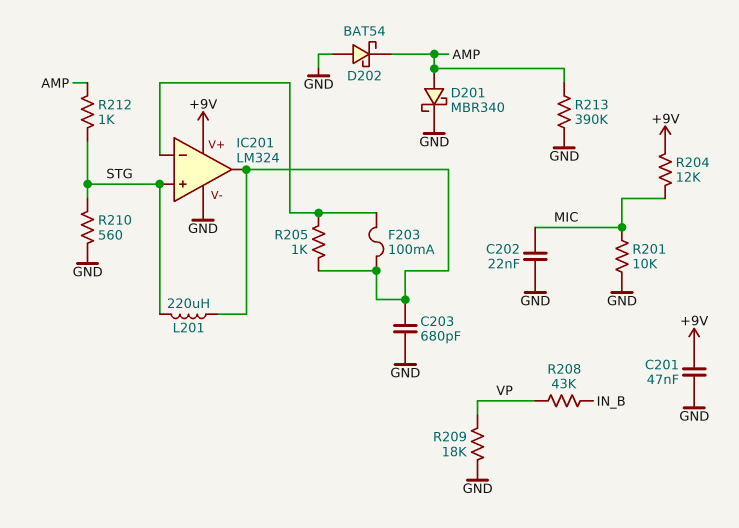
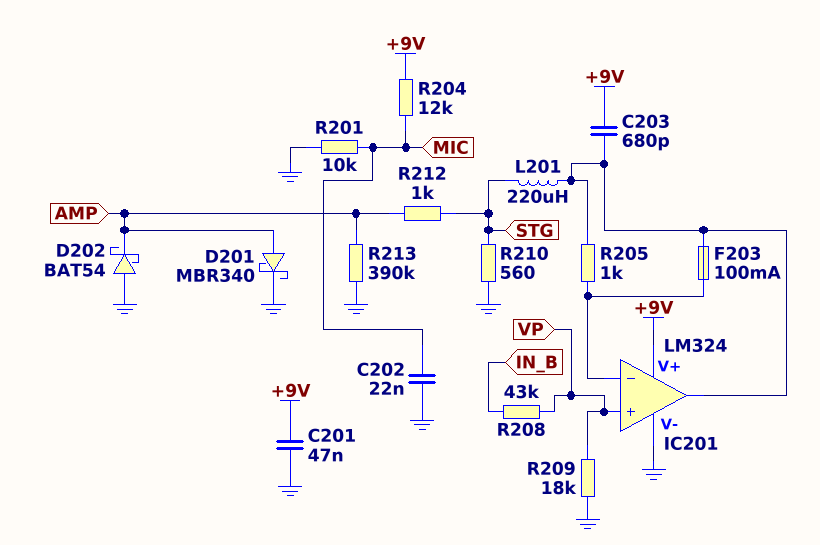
C203: 680pF (GND, IC201/out) -> 680pF (+9V, IC201/out)
IC201 pin in+: STG -> VP

